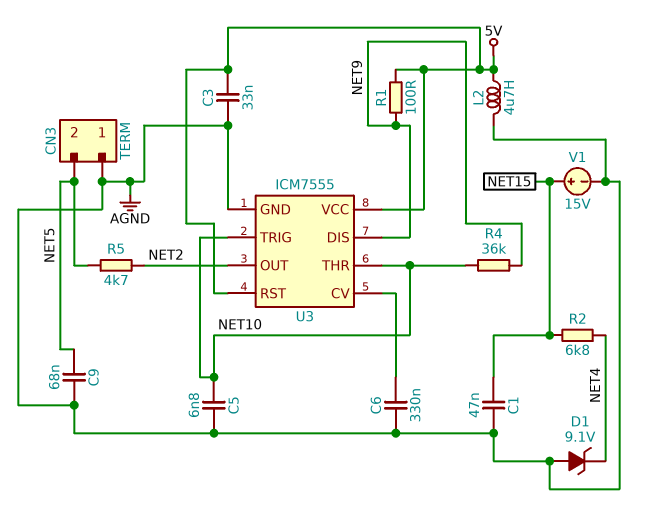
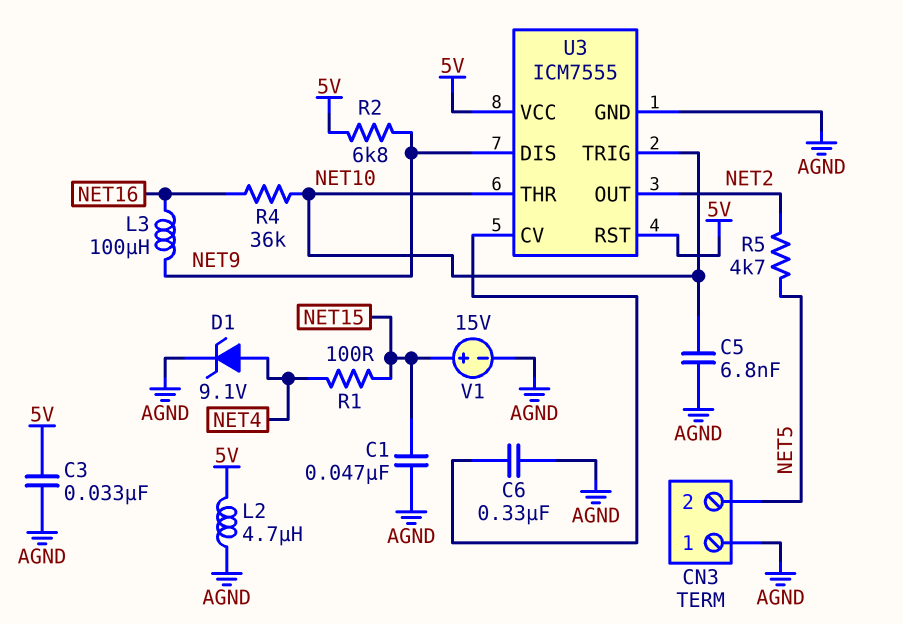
C9: 68nF (AGND, NET5) -> none
D1: zener 9.1V (A AGND, K NET4) -> zener 9.1V (A NET4, K AGND)
L3: none -> 100uH (NET9, NET16)
R1: 100 (5V, NET9) -> 100 (NET4, NET15)
R2: 6.8k (NET4, NET15) -> 6.8k (5V, NET9)
R4: 36k (NET9, NET10) -> 36k (NET10, NET16)

